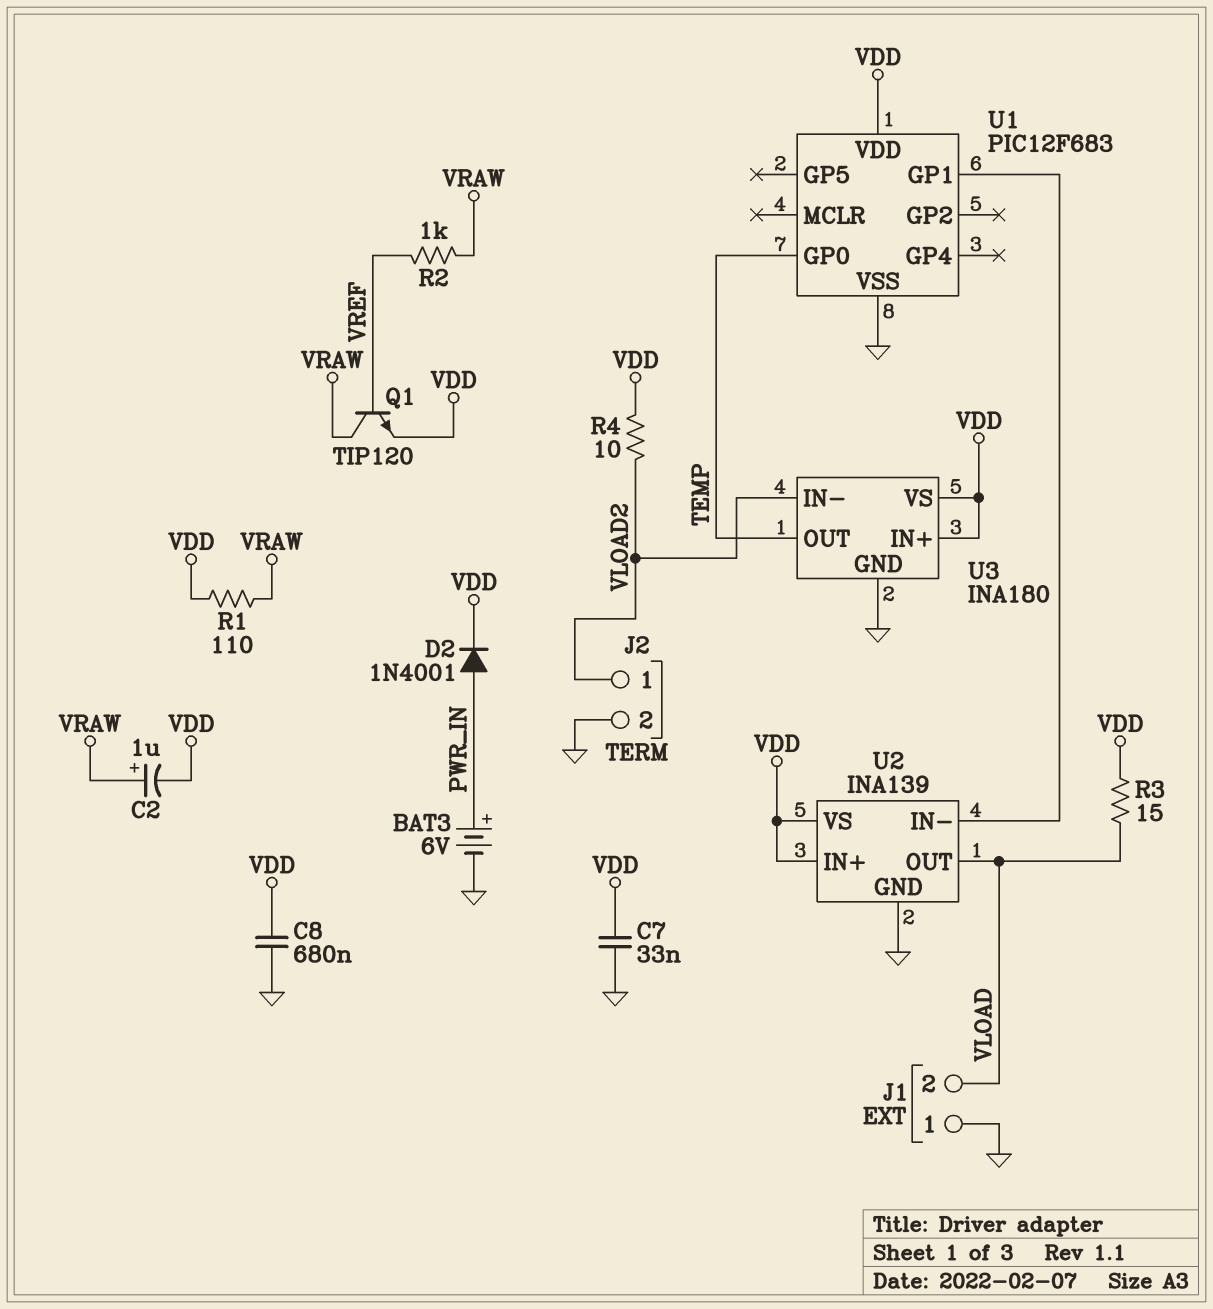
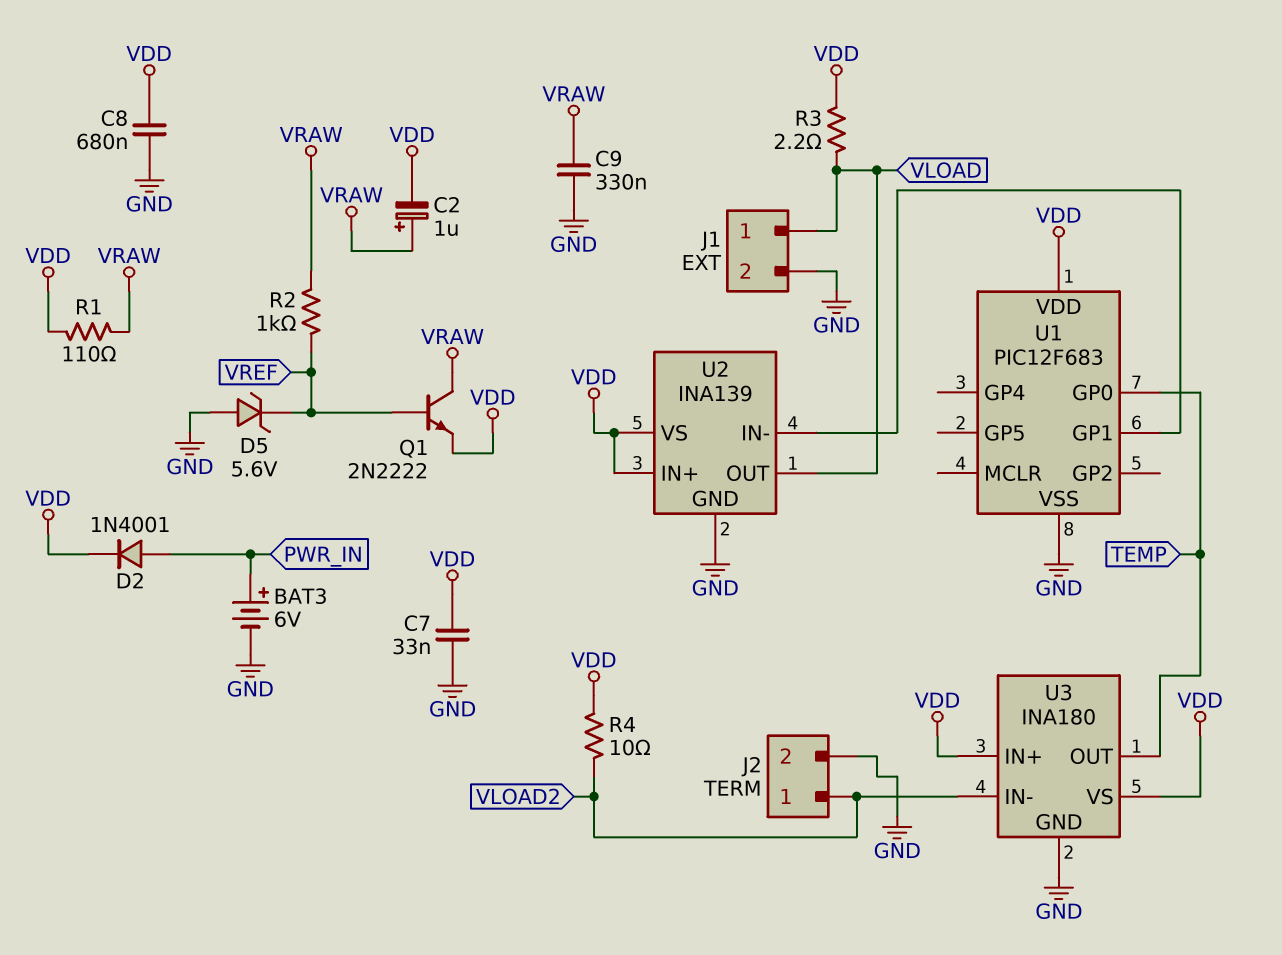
C9: none -> 330nF (GND, VRAW)
D5: none -> zener 5.6V (A GND, K VREF)
J1 pin 1: GND -> VLOAD
J1 pin 2: VLOAD -> GND
Q1: NPN TIP120 (B VREF, C VRAW, E VDD) -> NPN 2N2222 (B VREF, C VRAW, E VDD)
R3: 15 (VDD, VLOAD) -> 2.2 (VDD, VLOAD)

